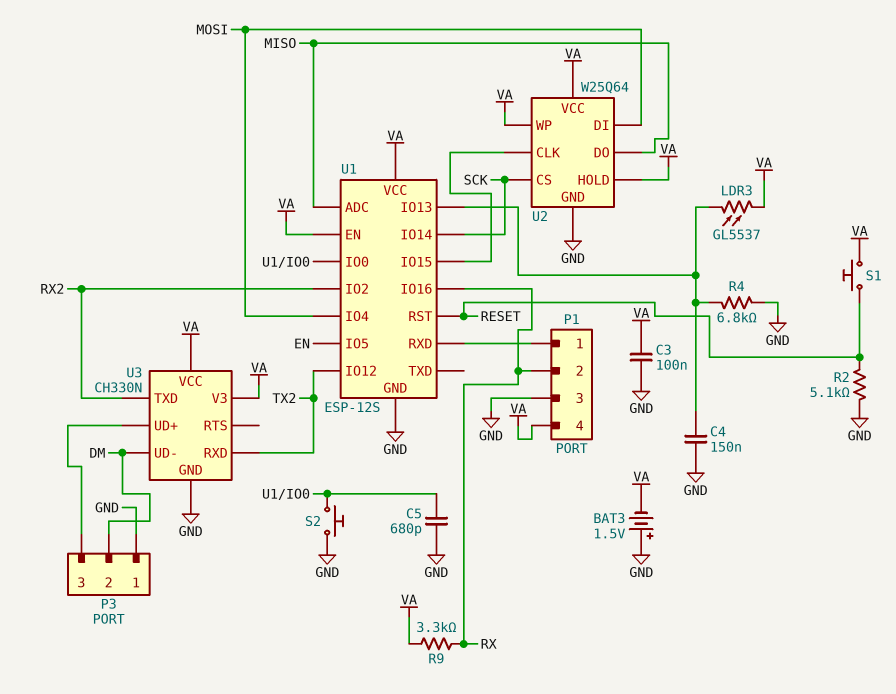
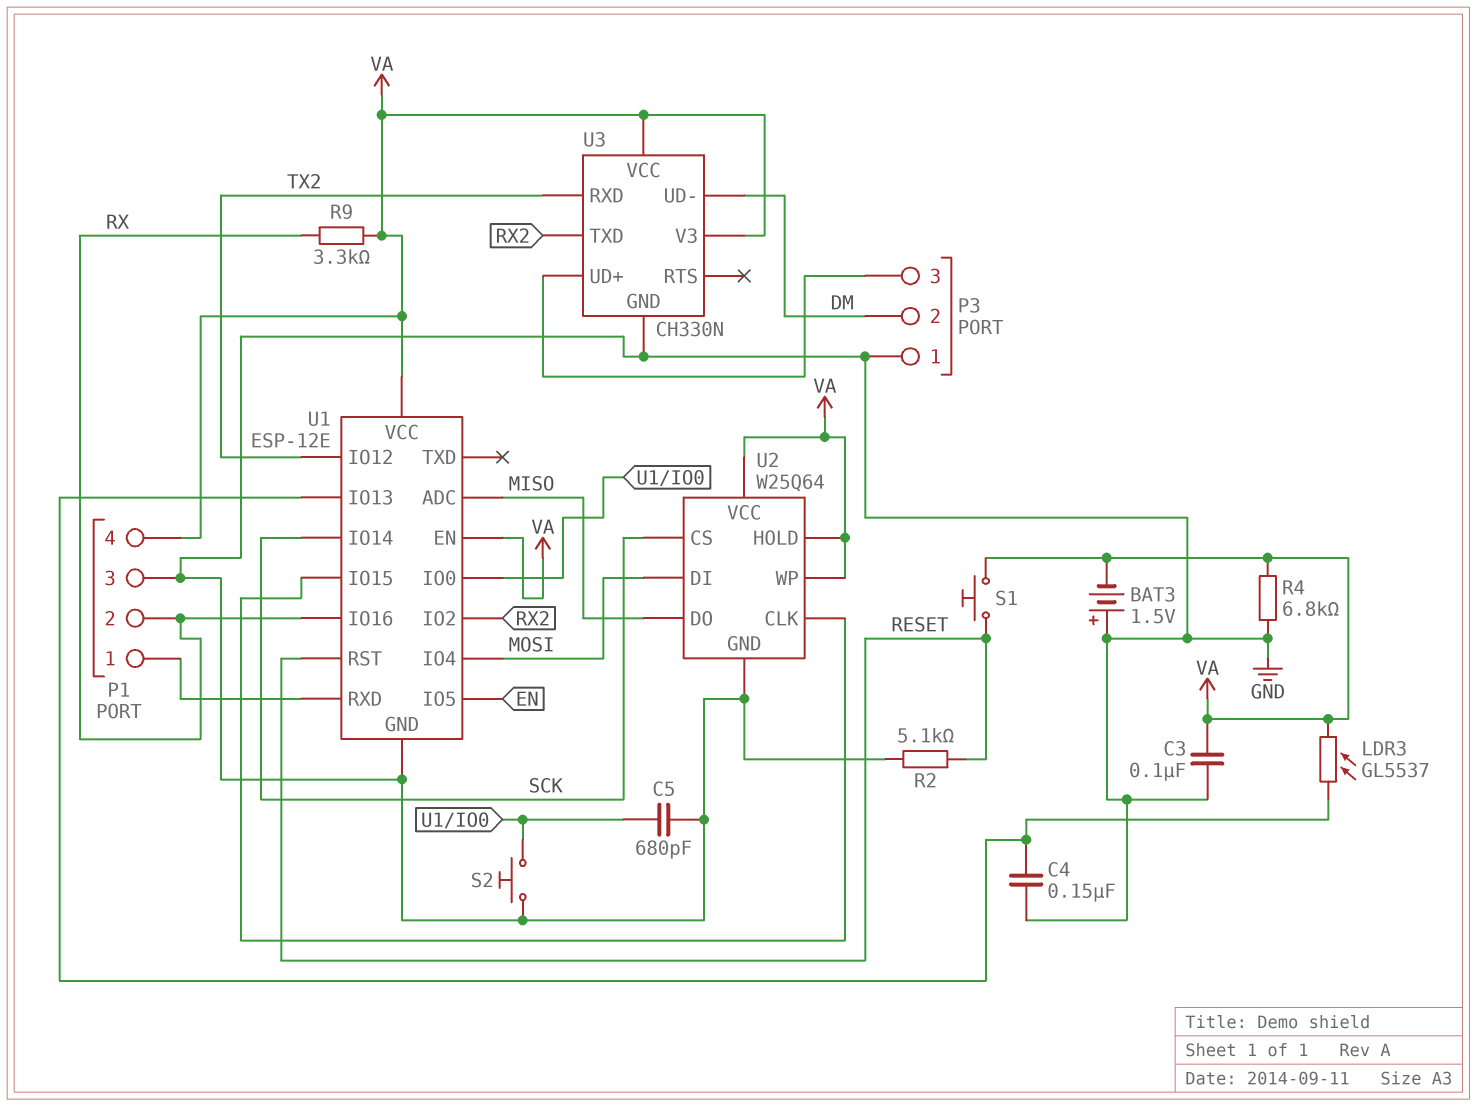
R4: 6.8k (GND, U1/IO13) -> 6.8k (GND, VA)
U1: ESP-12S -> ESP-12E

